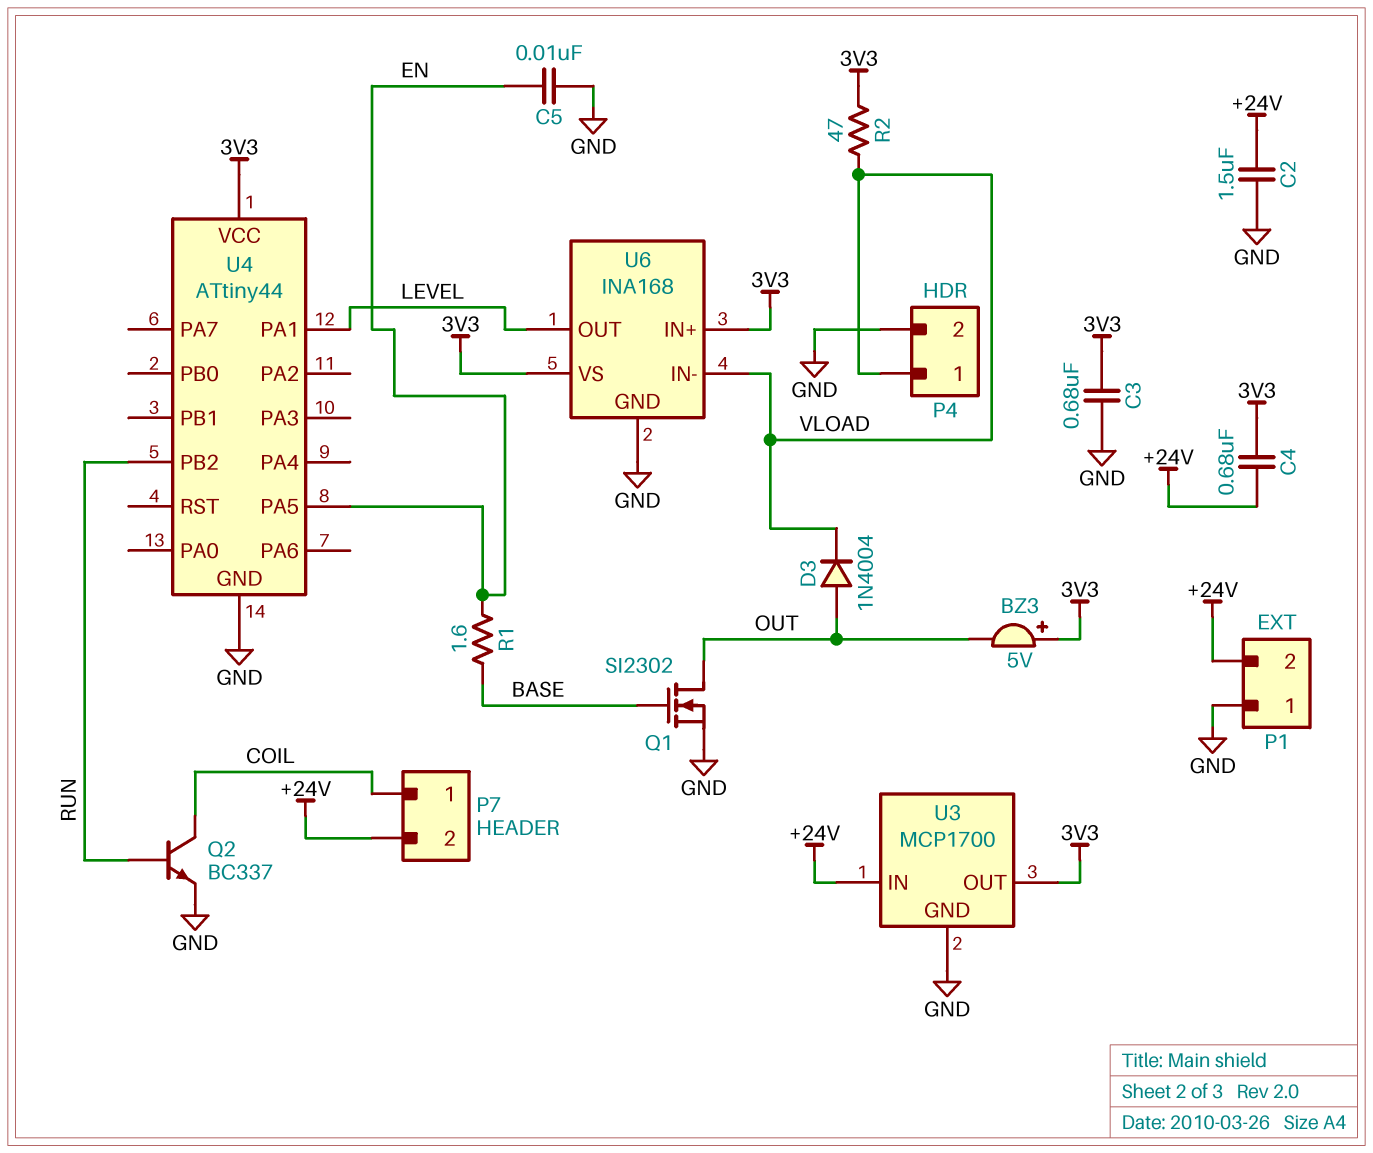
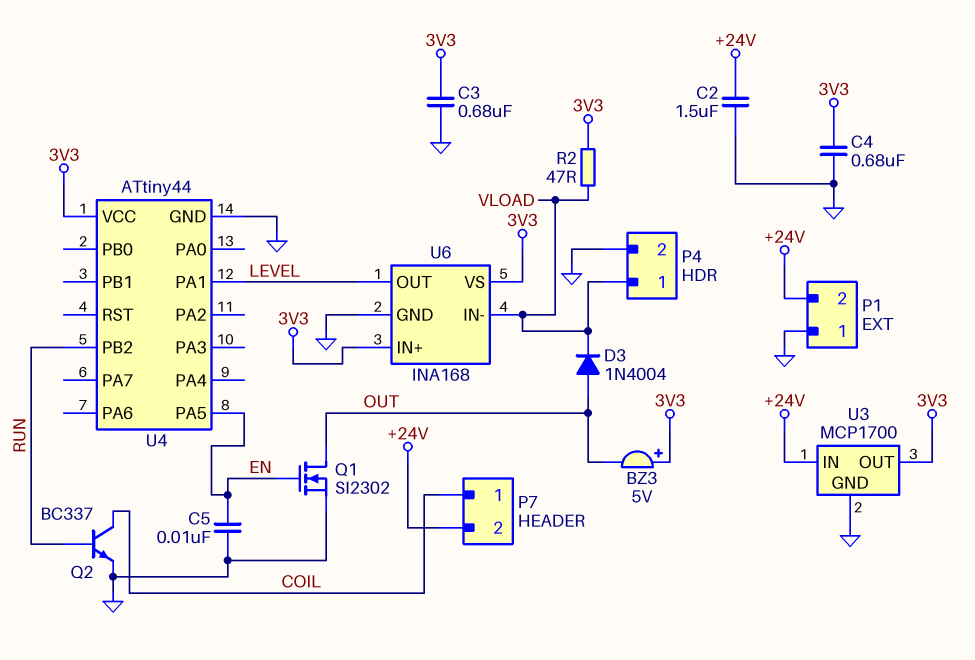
C4: 680nF (+24V, 3V3) -> 680nF (3V3, GND)
Q1: NMOS SI2302 (G BASE, D OUT, S GND) -> NMOS SI2302 (G EN, D OUT, S GND)
R1: 1.6 (BASE, EN) -> none

